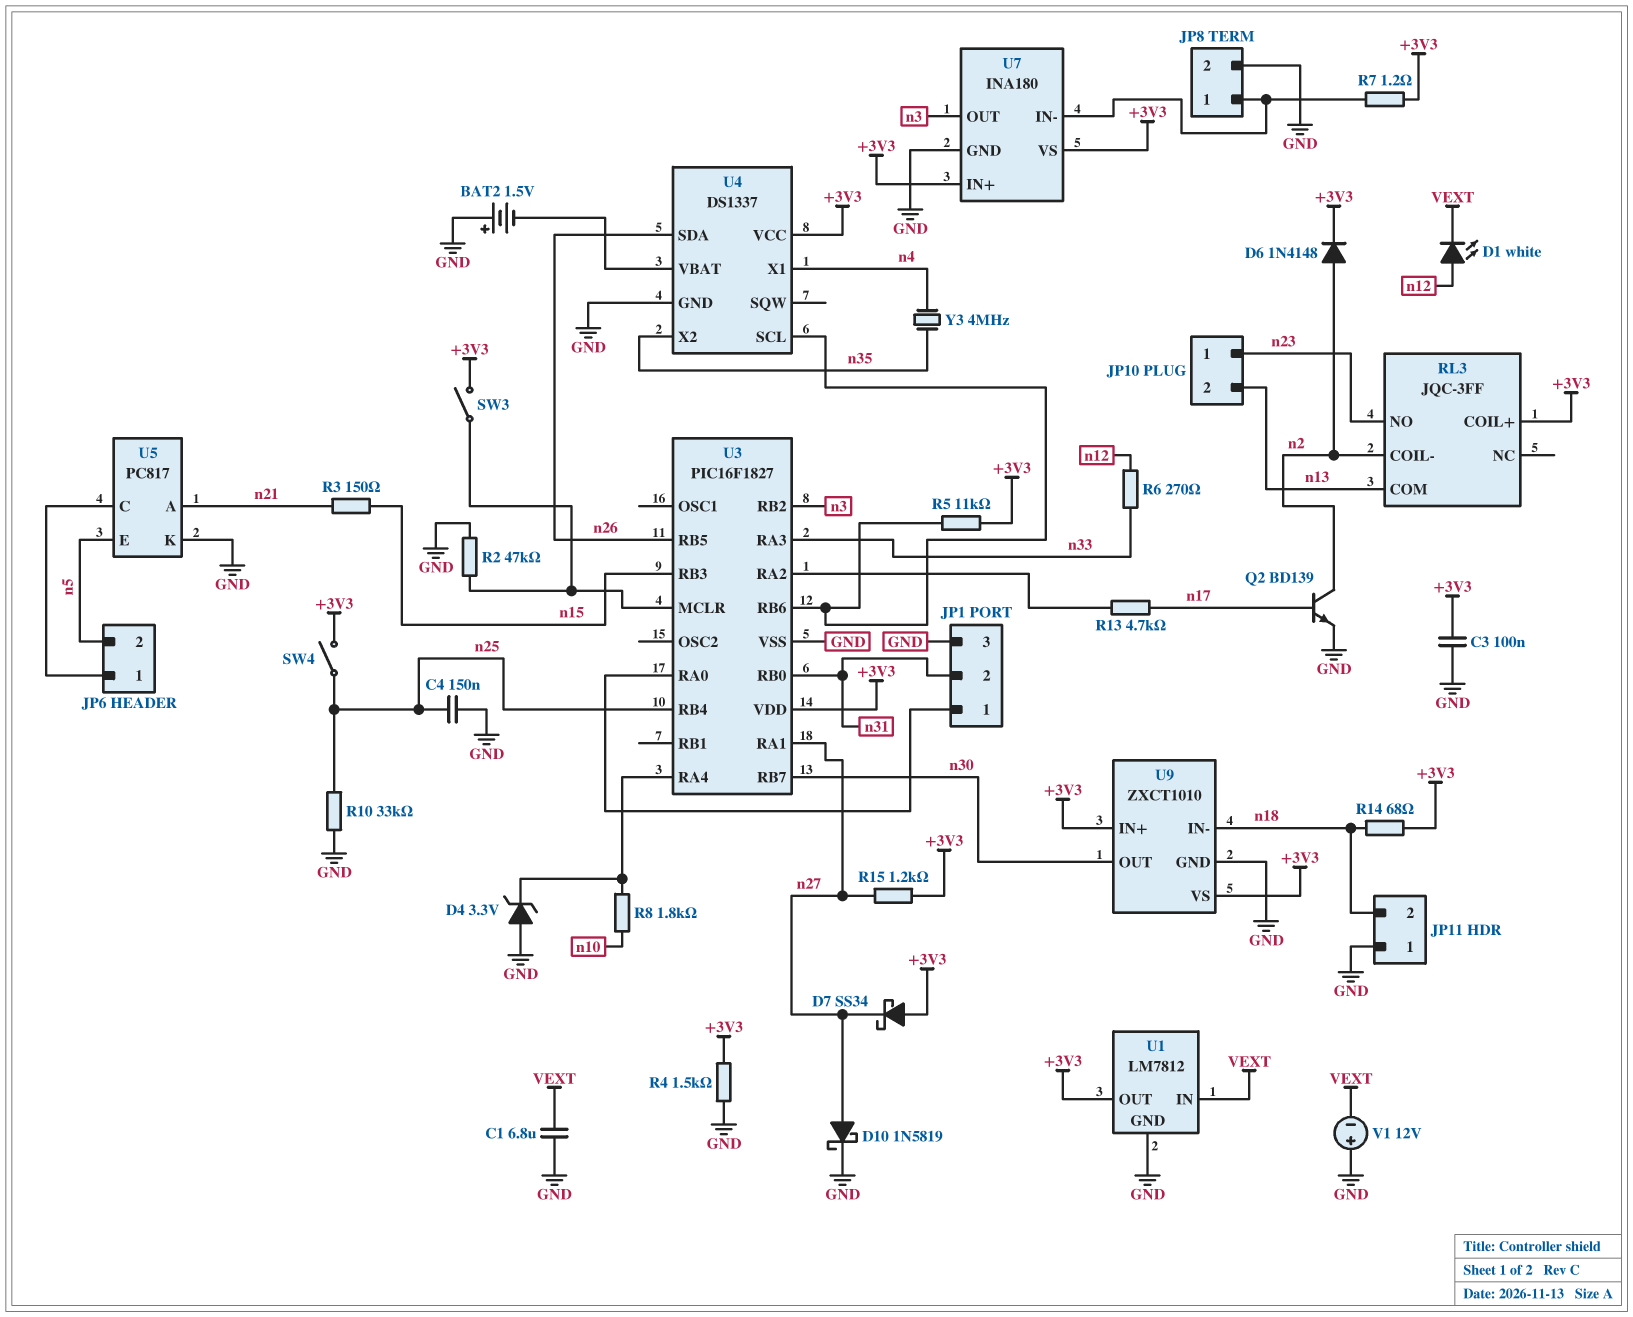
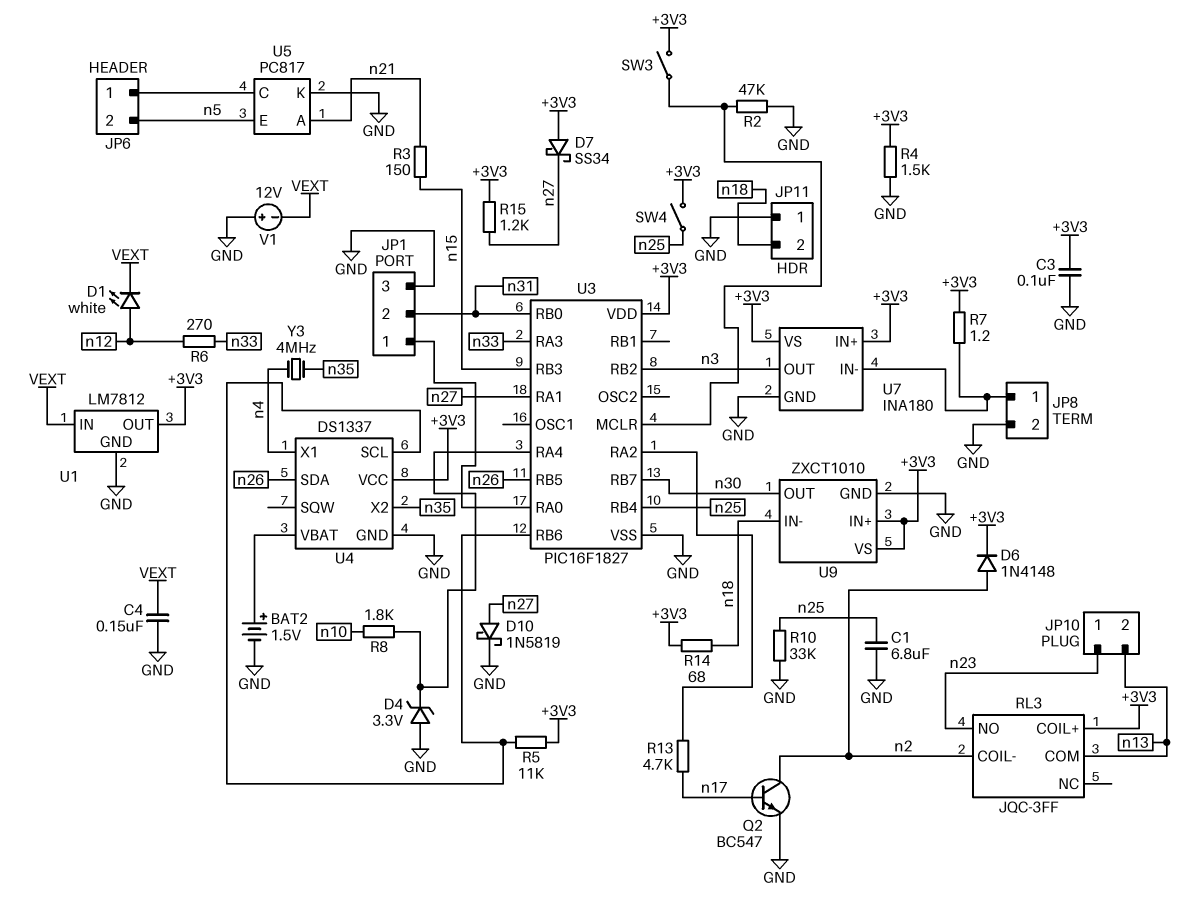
BAT2: 1.5V (plus GND, minus U4/VBAT) -> 1.5V (plus U4/VBAT, minus GND)
C1: 6.8uF (GND, VEXT) -> 6.8uF (GND, n25)
C4: 150nF (GND, n25) -> 150nF (GND, VEXT)
Q2: NPN BD139 (B n17, C n2, E GND) -> NPN BC547 (B n17, C n2, E GND)

